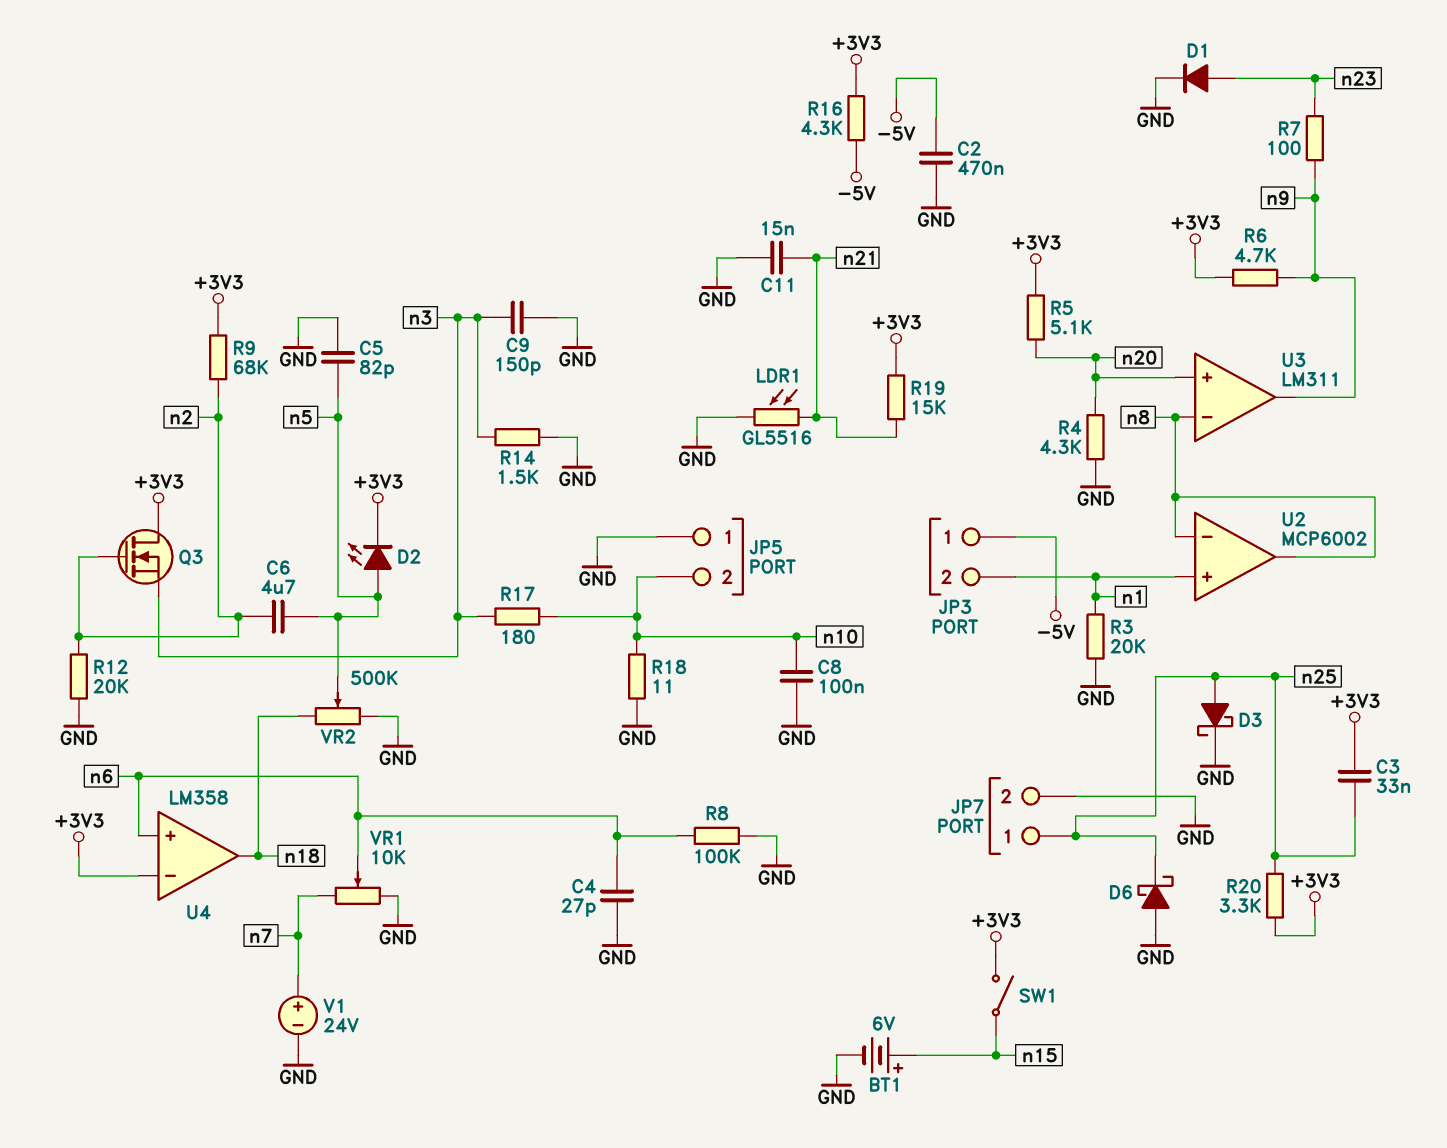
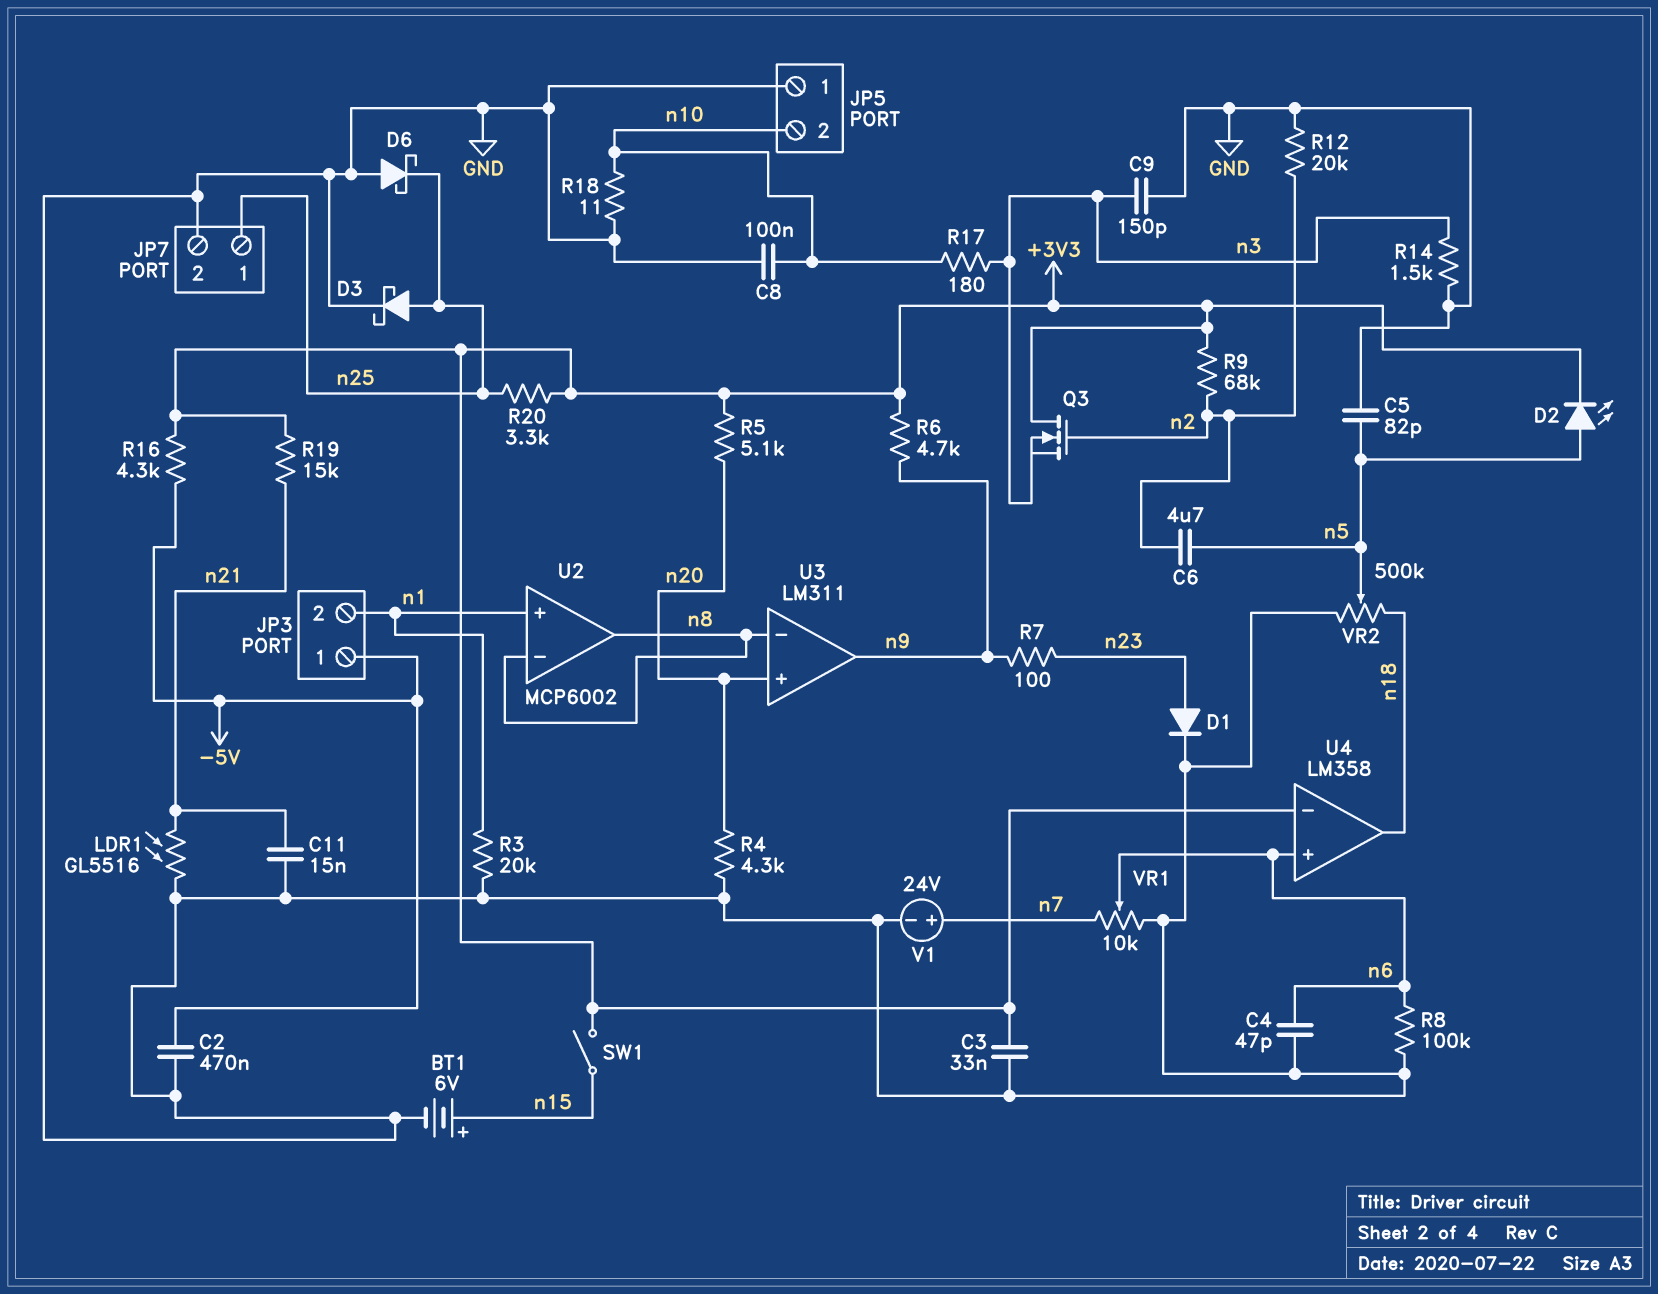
C3: 33nF (+3V3, n25) -> 33nF (+3V3, GND)
C4: 27pF (GND, n6) -> 47pF (GND, n6)

